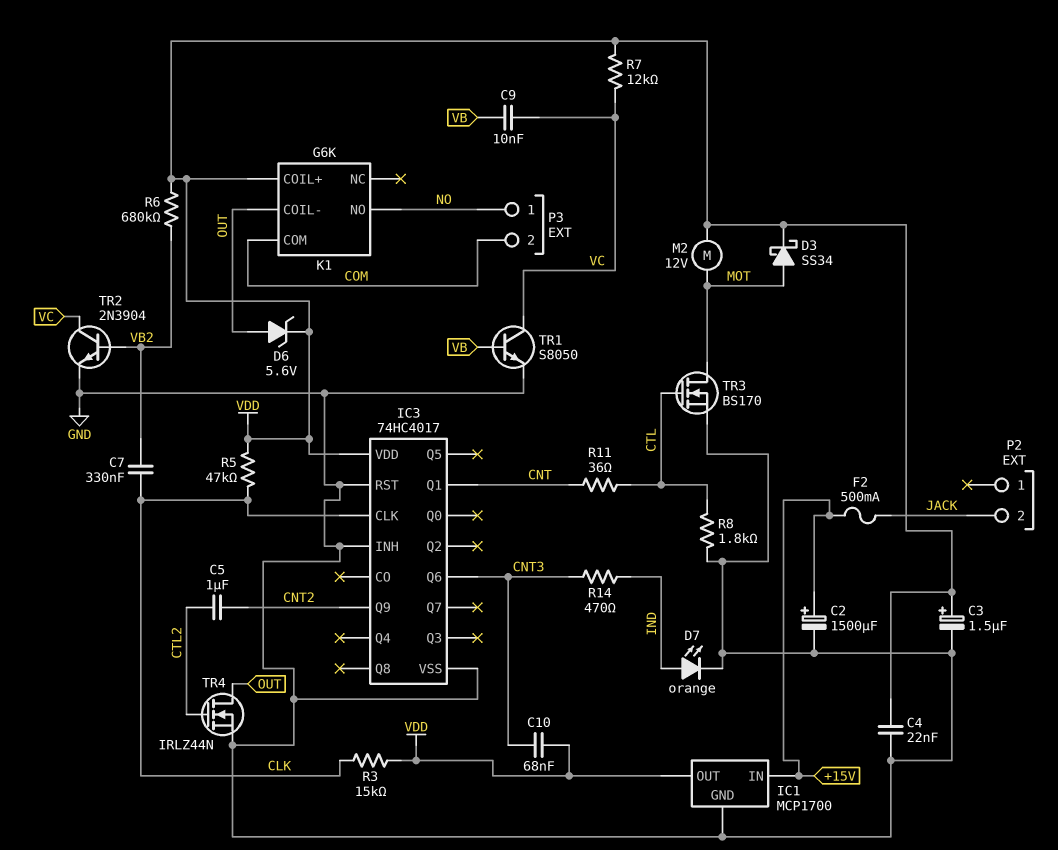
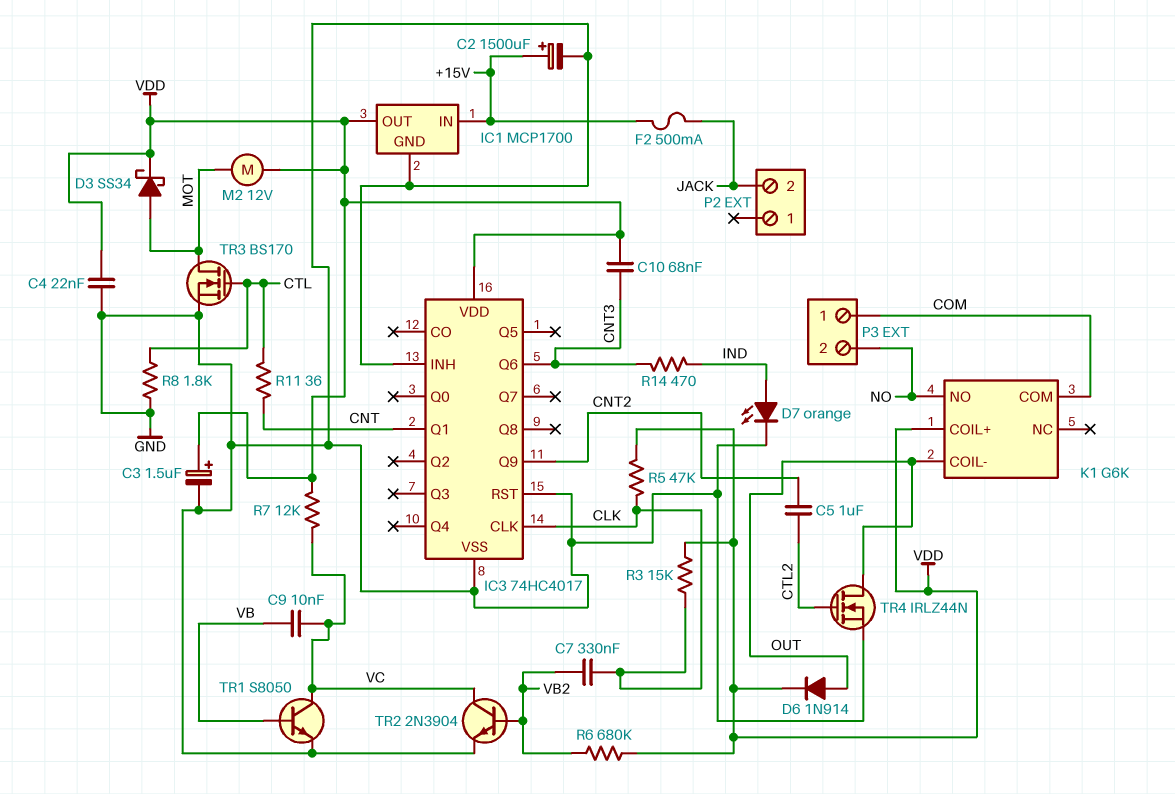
D6: zener 5.6V (A OUT, K VDD) -> diode 1N914 (A OUT, K VDD)
P3 pin 1: NO -> COM
P3 pin 2: COM -> NO

